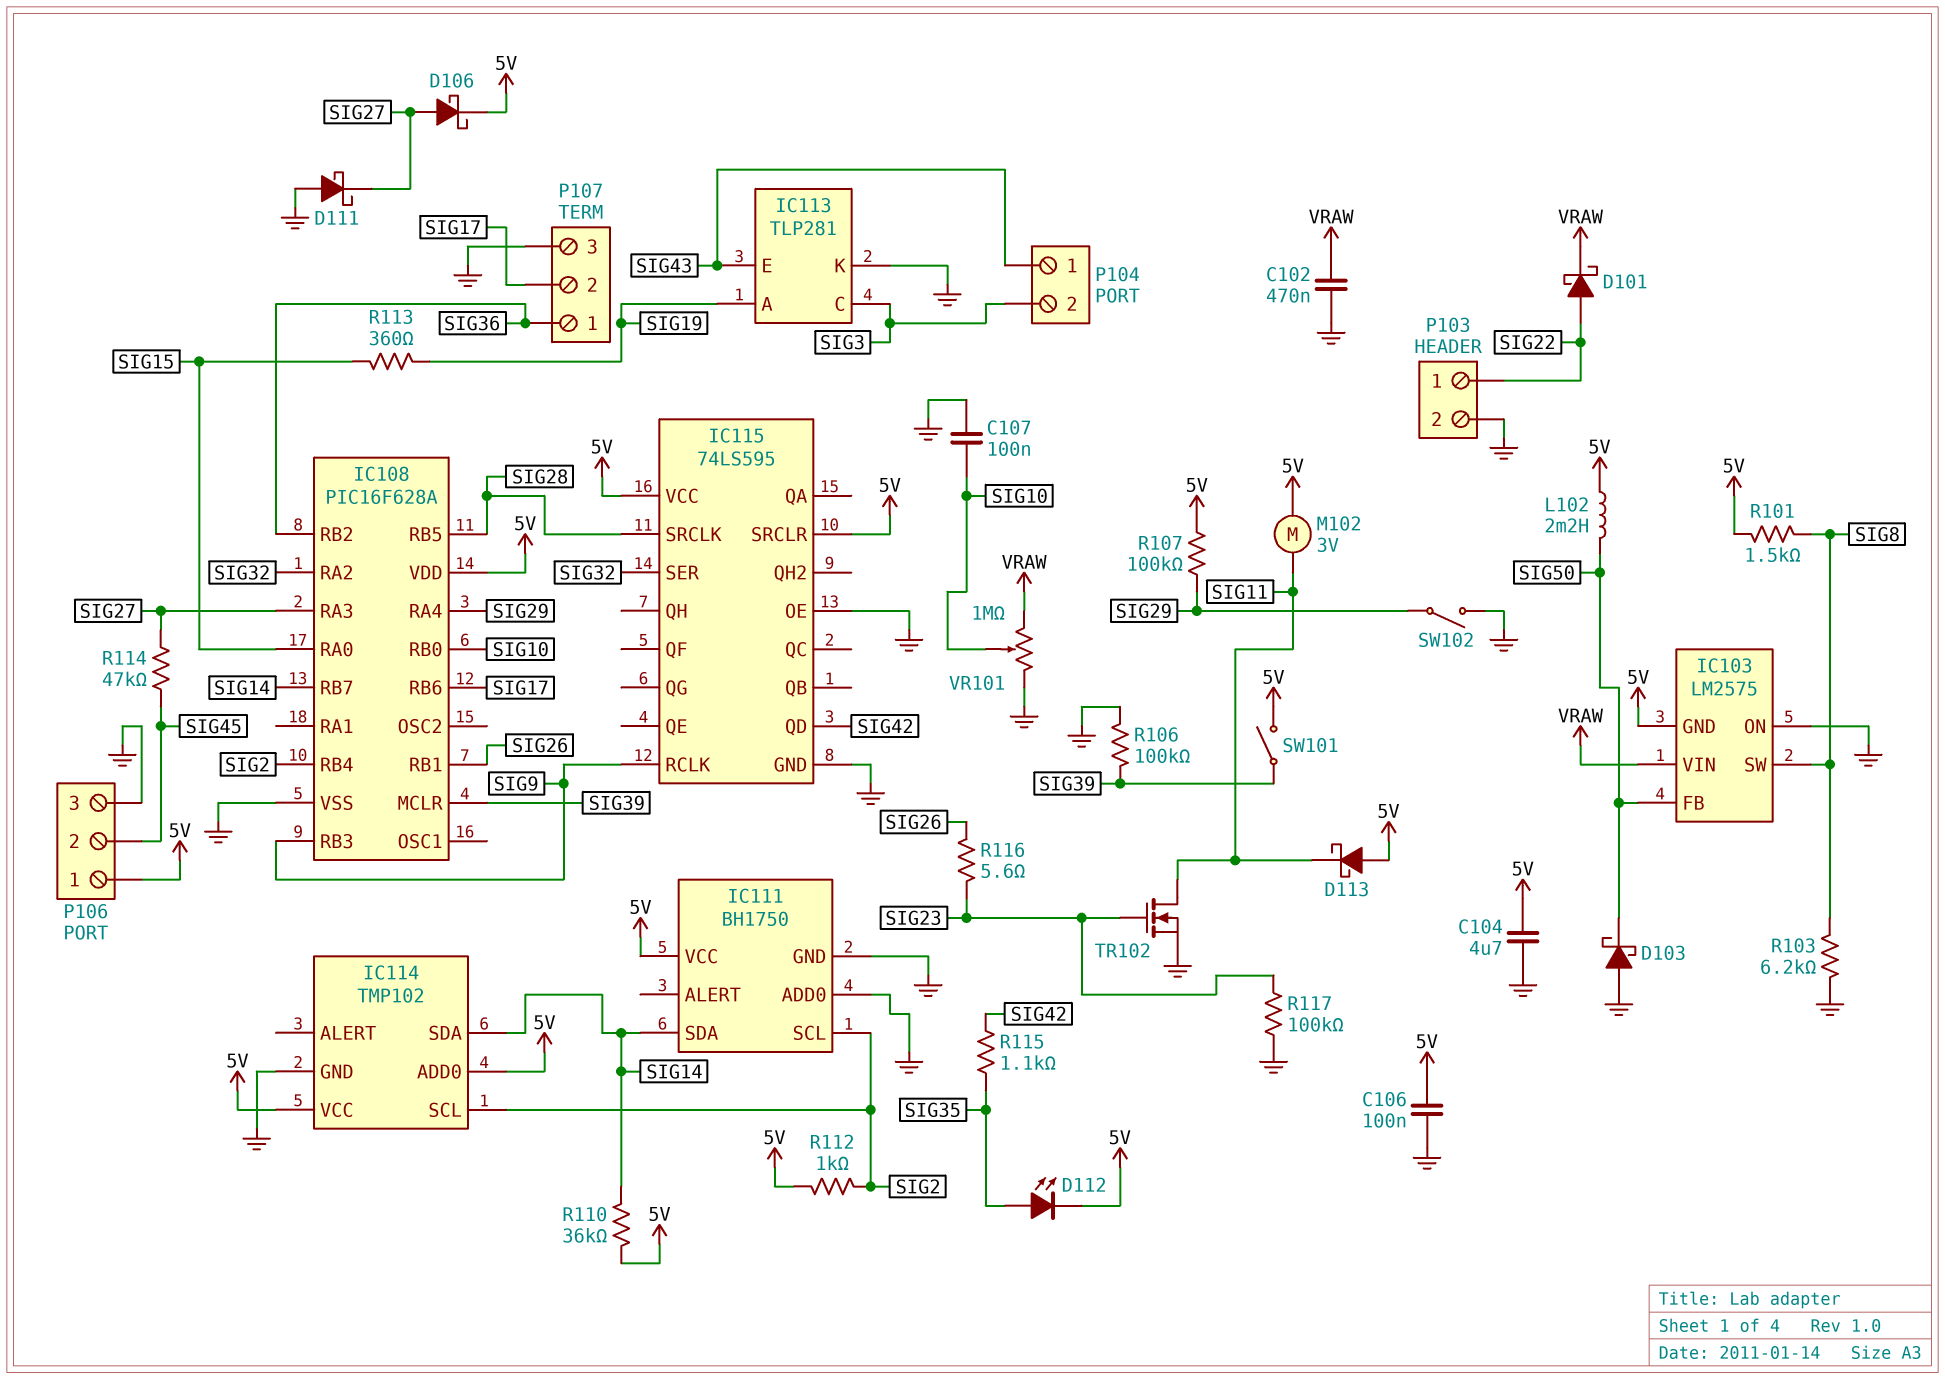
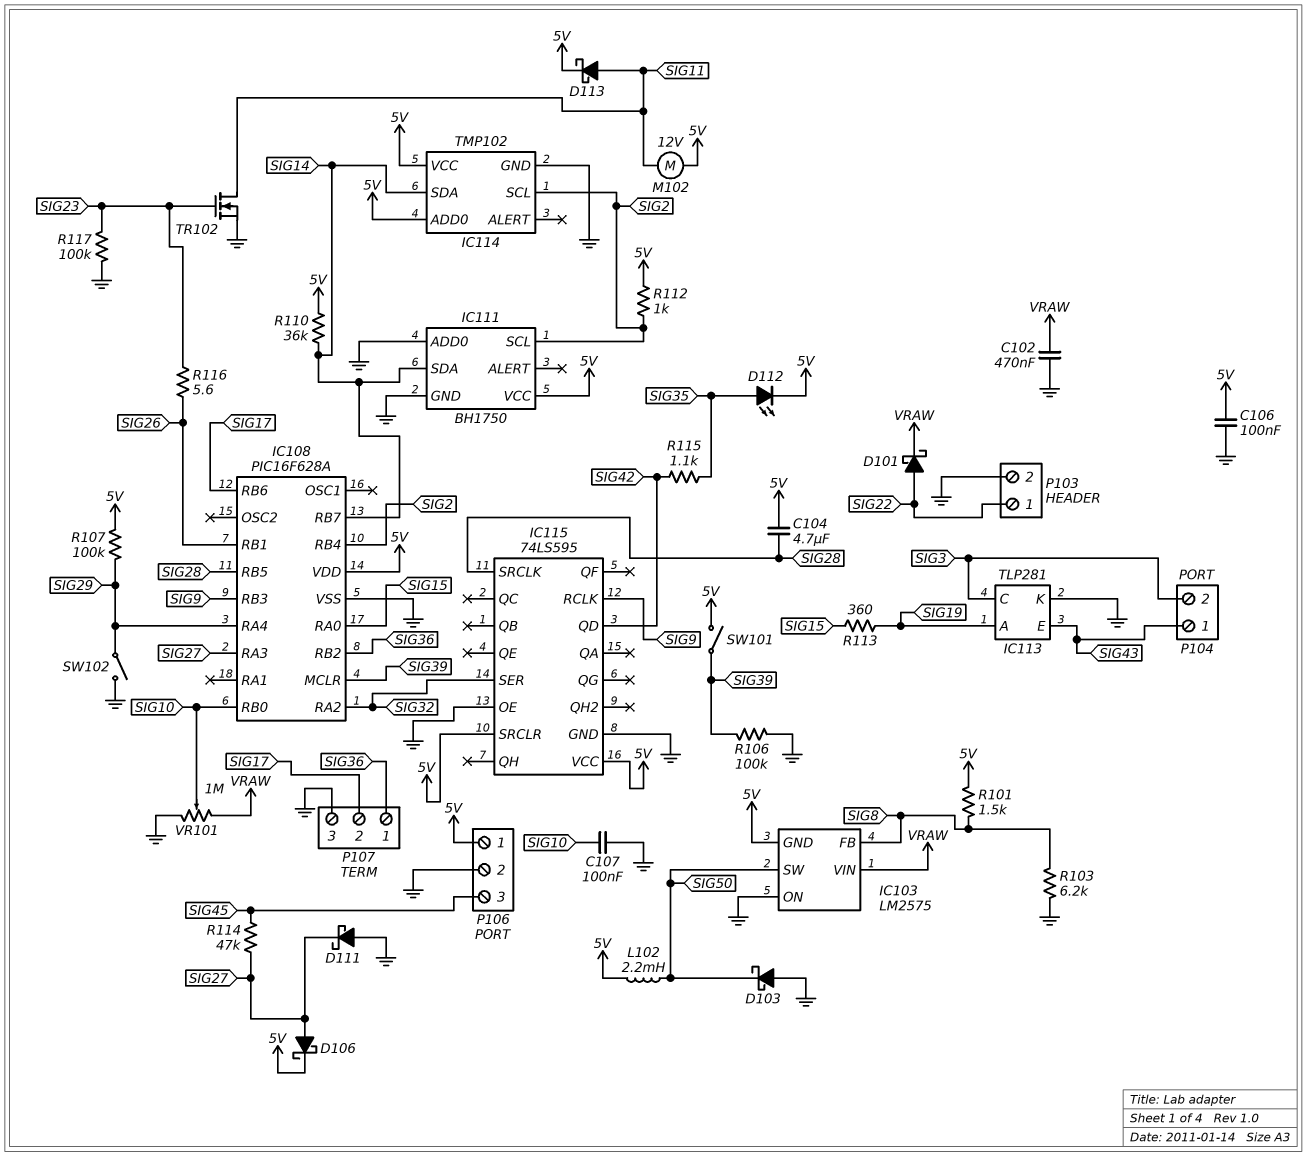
C104: 4.7uF (5V, GND) -> 4.7uF (5V, SIG28)
D113: schottky (A 5V, K SIG11) -> schottky (A SIG11, K 5V)
IC103 pin FB: SIG50 -> SIG8
IC103 pin SW: SIG8 -> SIG50
M102: motor 3V (5V, SIG11) -> motor 12V (5V, SIG11)
P106 pin 2: SIG45 -> GND
P106 pin 3: GND -> SIG45

